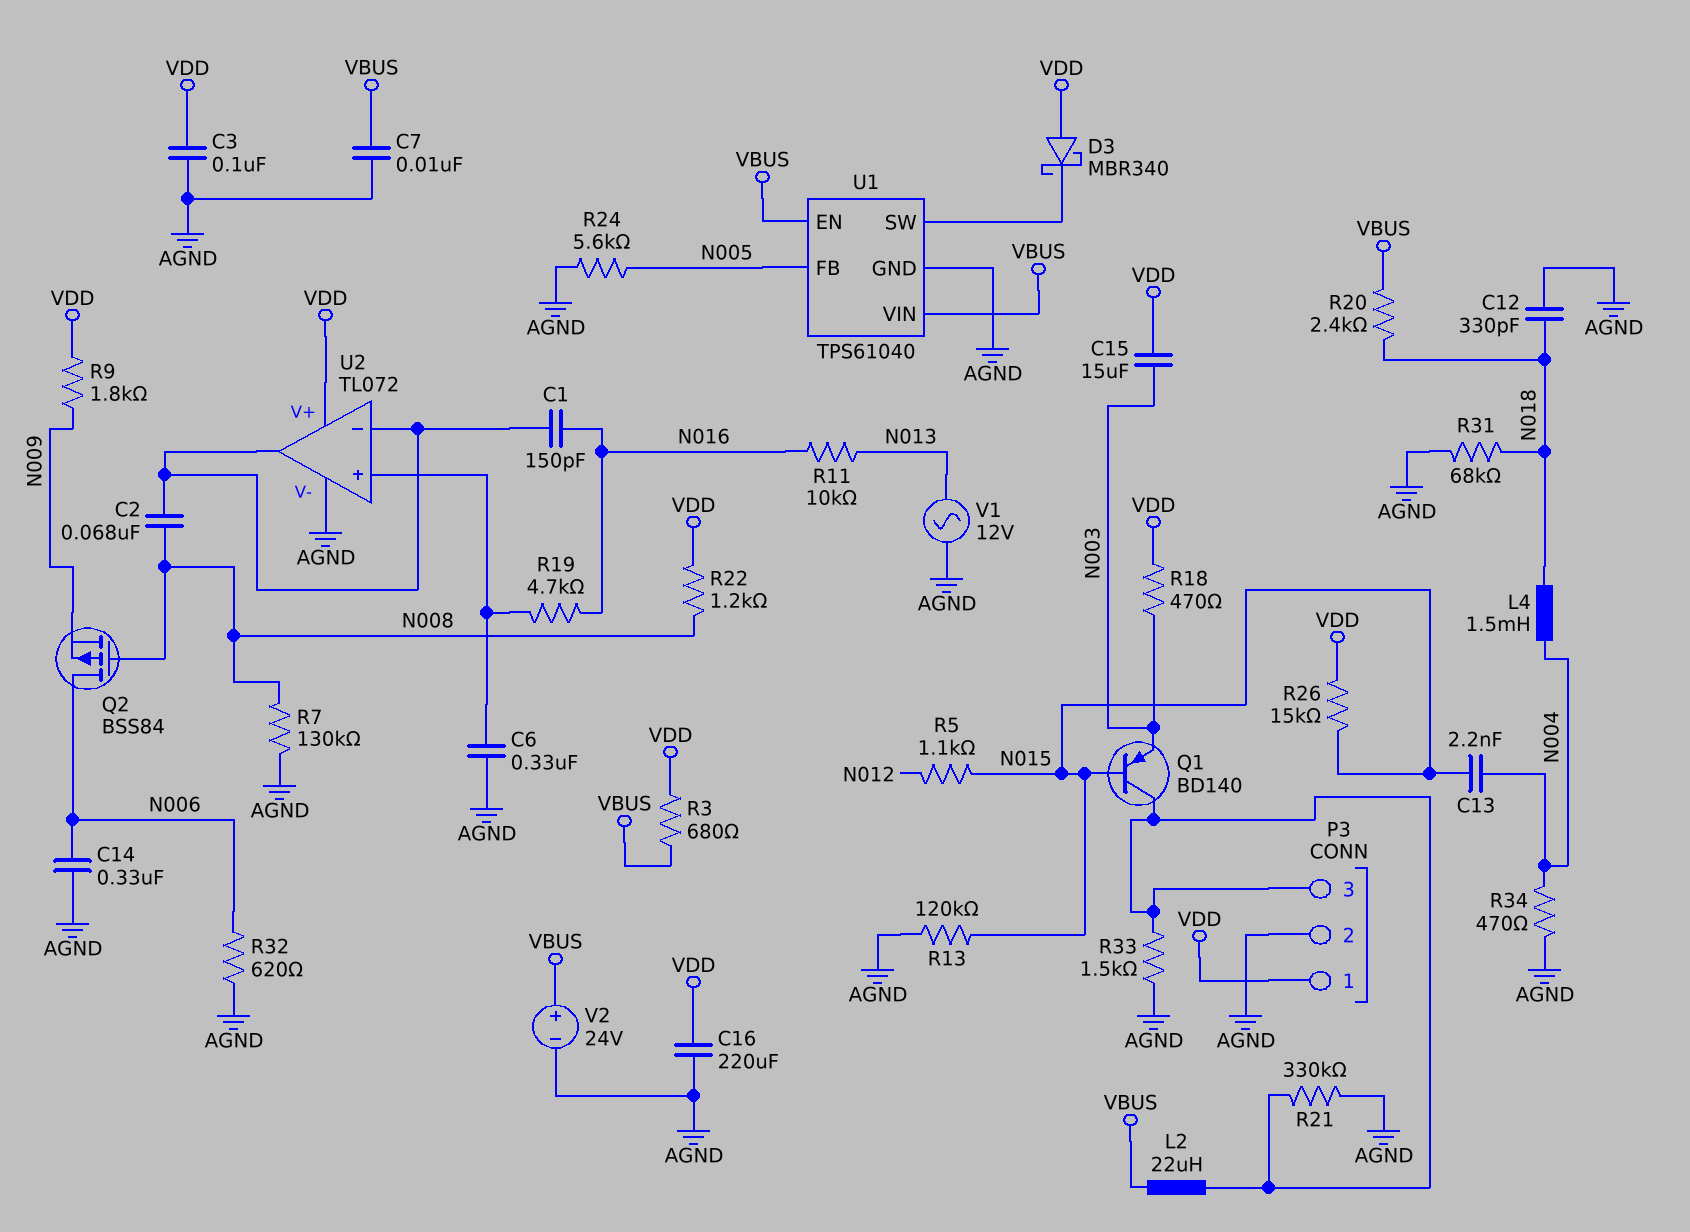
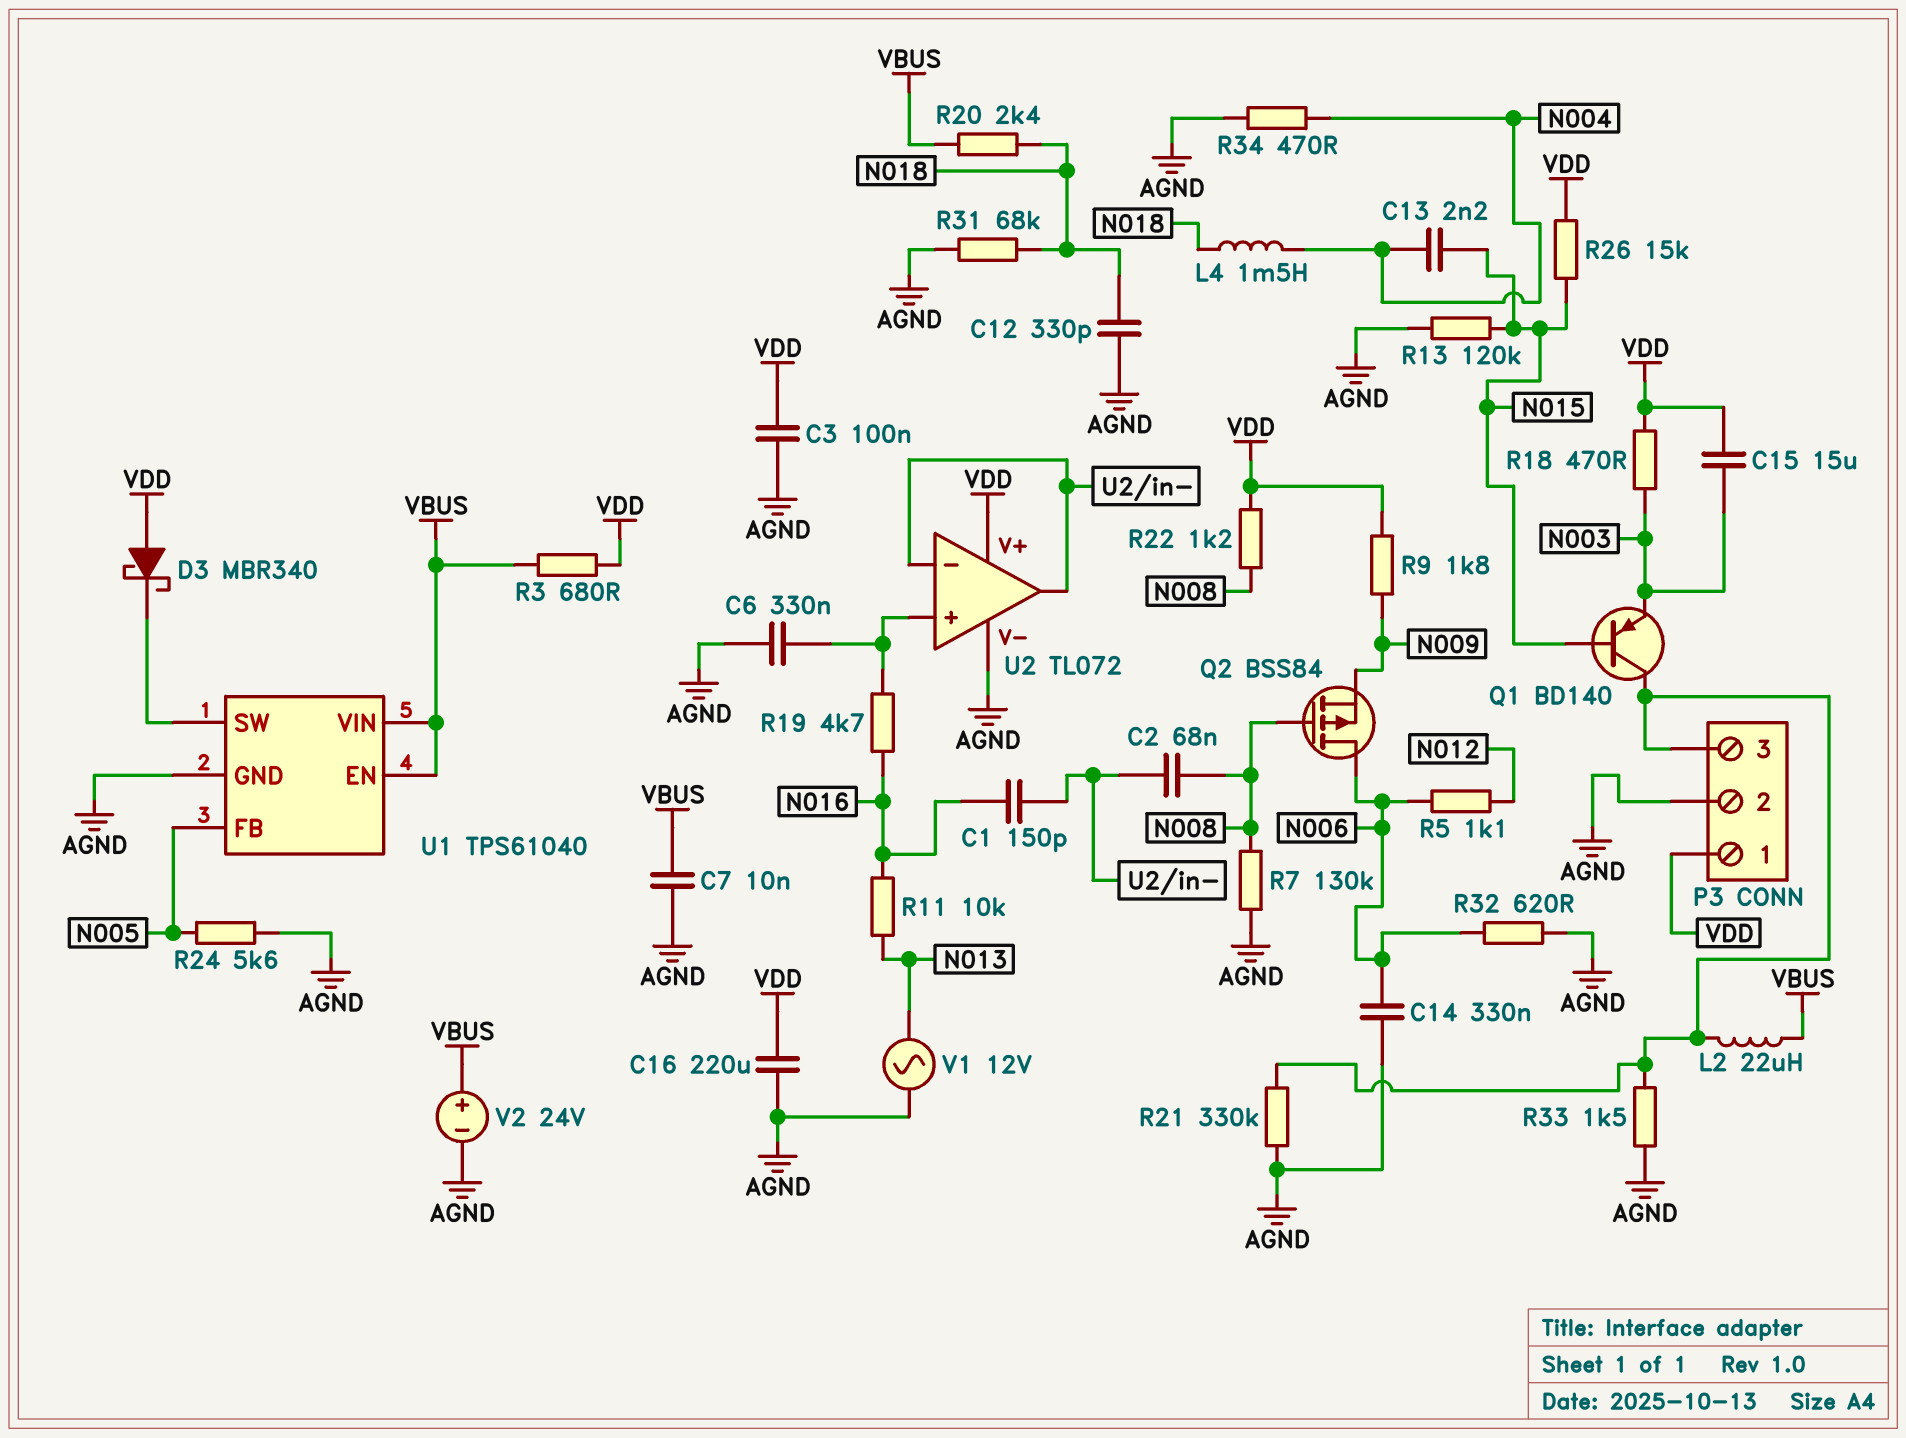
R5: 1.1k (N012, N015) -> 1.1k (N006, N012)

